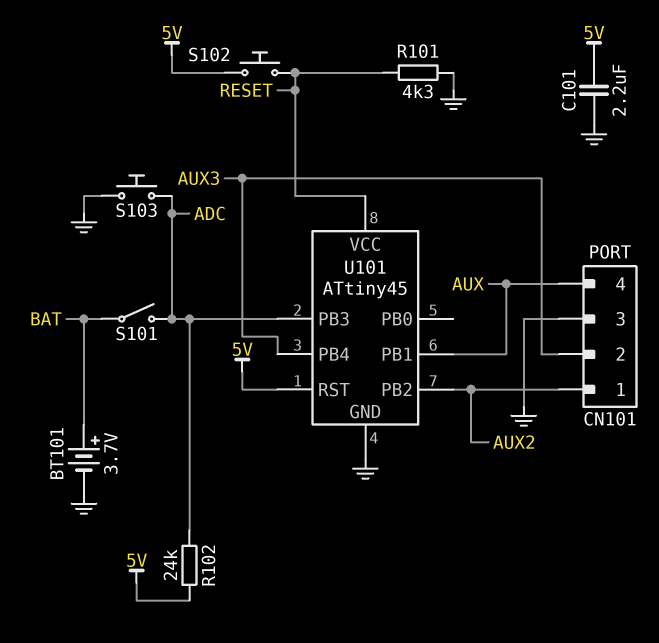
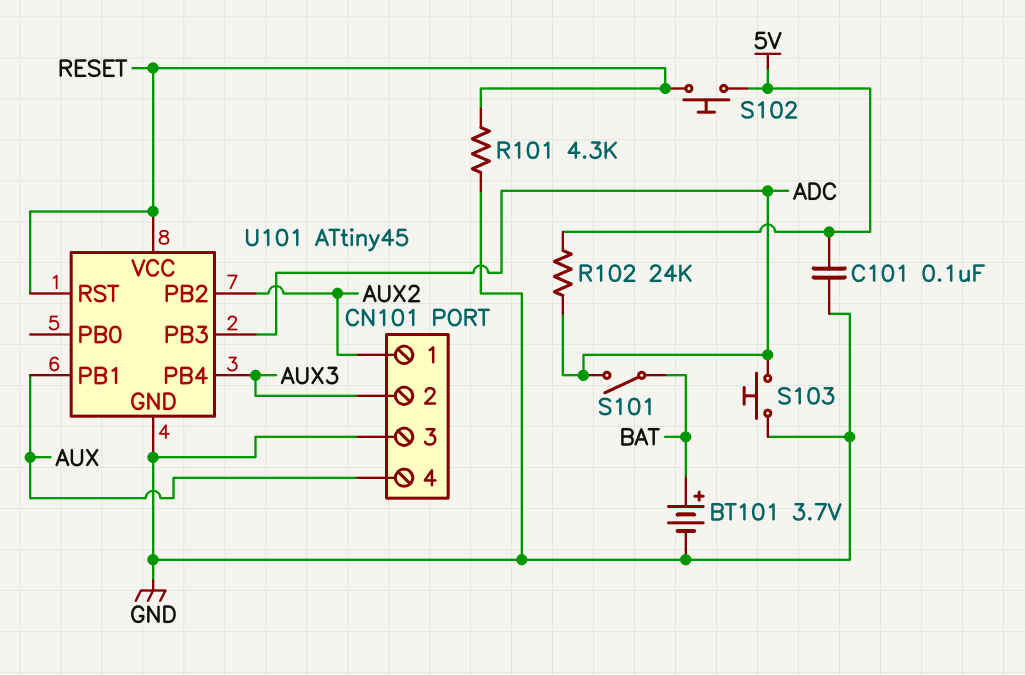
C101: 2.2uF (5V, GND) -> 100nF (5V, GND)
U101 pin RST: 5V -> RESET

